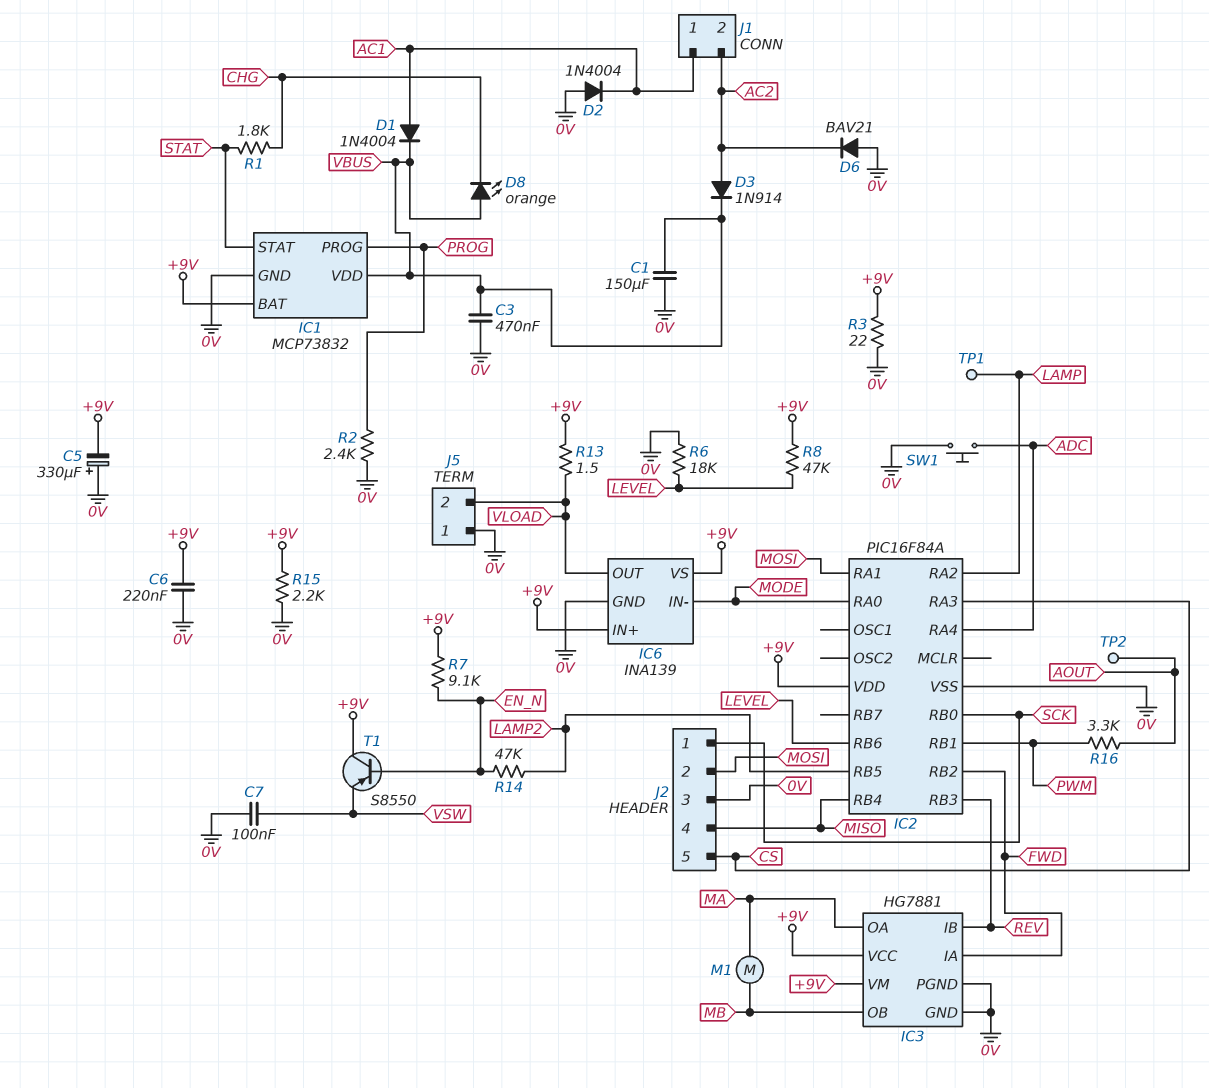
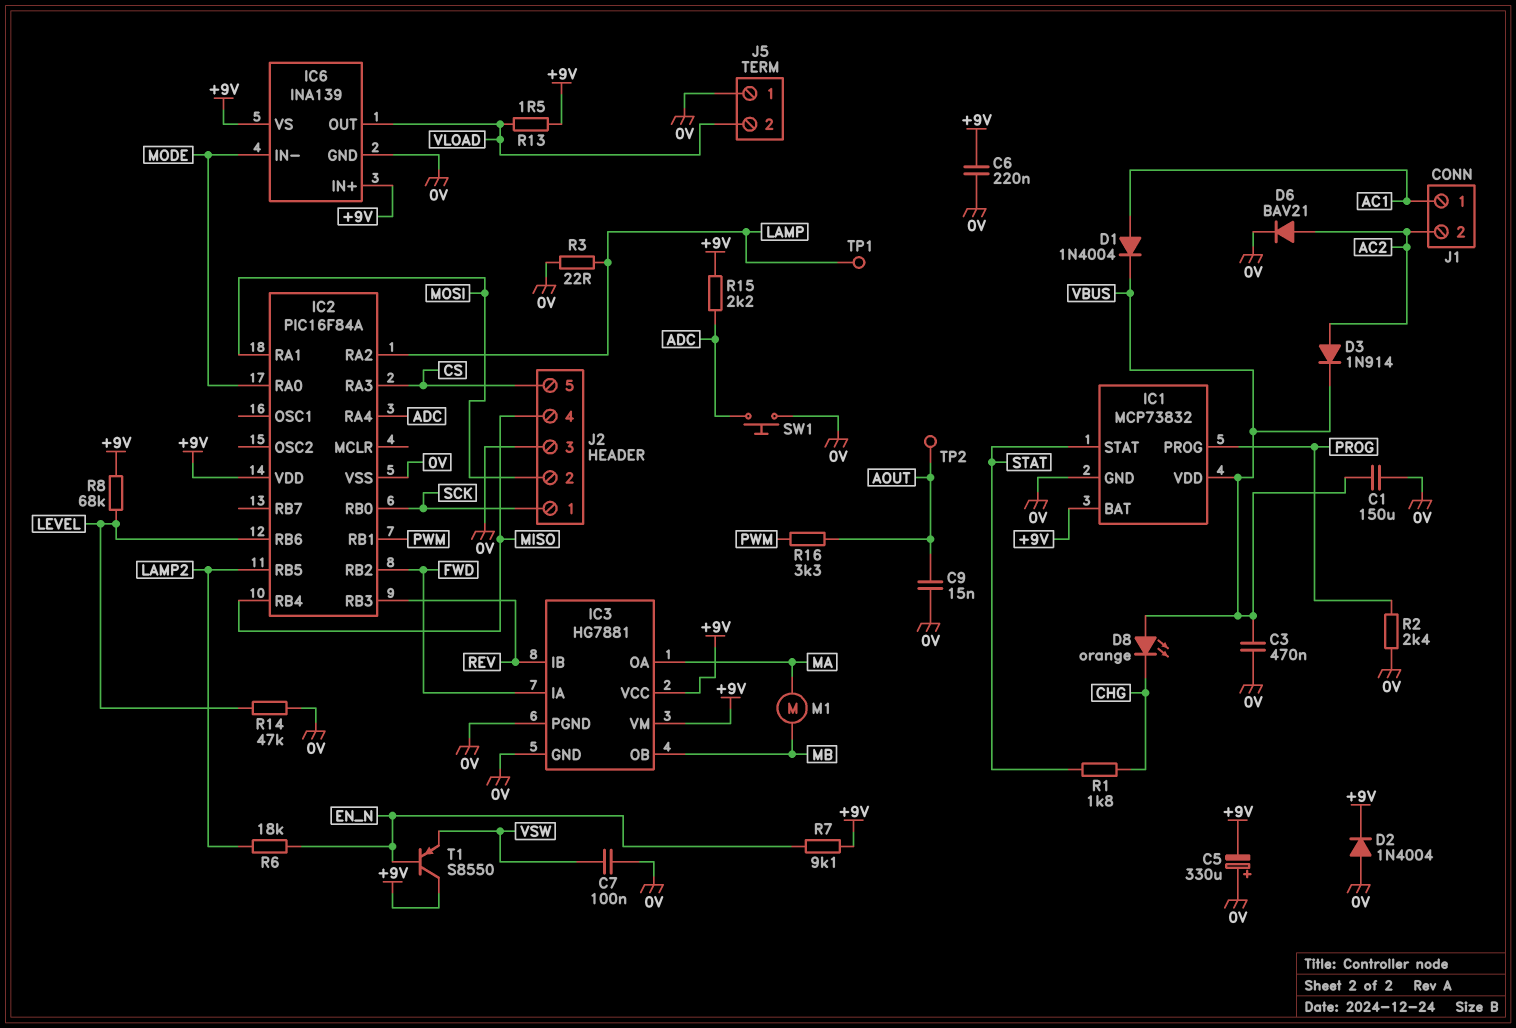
C9: none -> 15nF (0V, AOUT)
D2: diode 1N4004 (A 0V, K AC1) -> diode 1N4004 (A 0V, K +9V)
D6: diode BAV21 (A 0V, K AC2) -> diode BAV21 (A AC2, K 0V)
R3: 22 (+9V, 0V) -> 22 (0V, LAMP)
R6: 18k (0V, LEVEL) -> 18k (EN_N, LAMP2)
R8: 47k (+9V, LEVEL) -> 68k (+9V, LEVEL)
R14: 47k (EN_N, LAMP2) -> 47k (0V, LEVEL)
R15: 2.2k (+9V, 0V) -> 2.2k (+9V, ADC)

